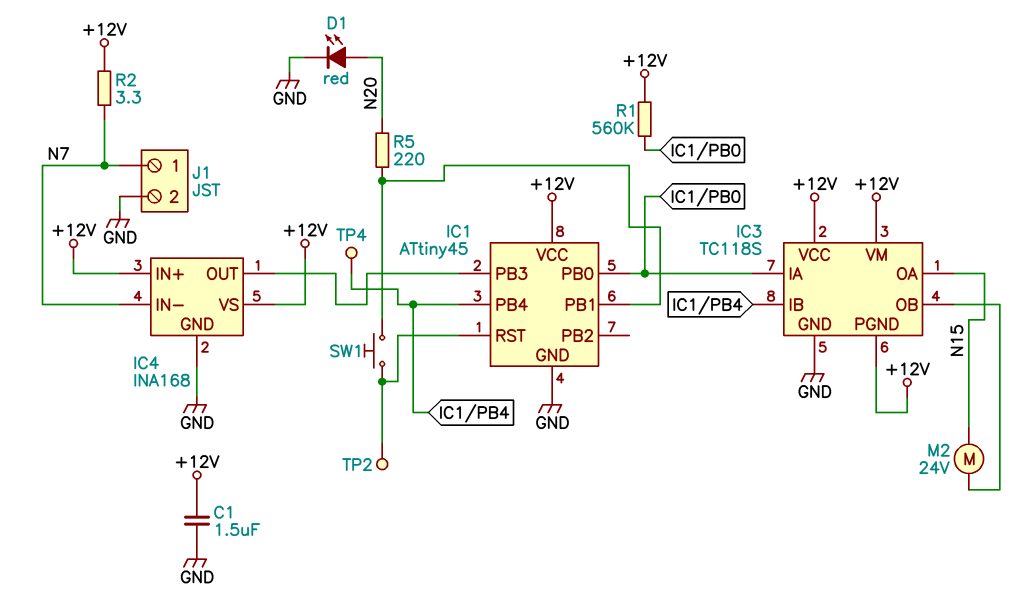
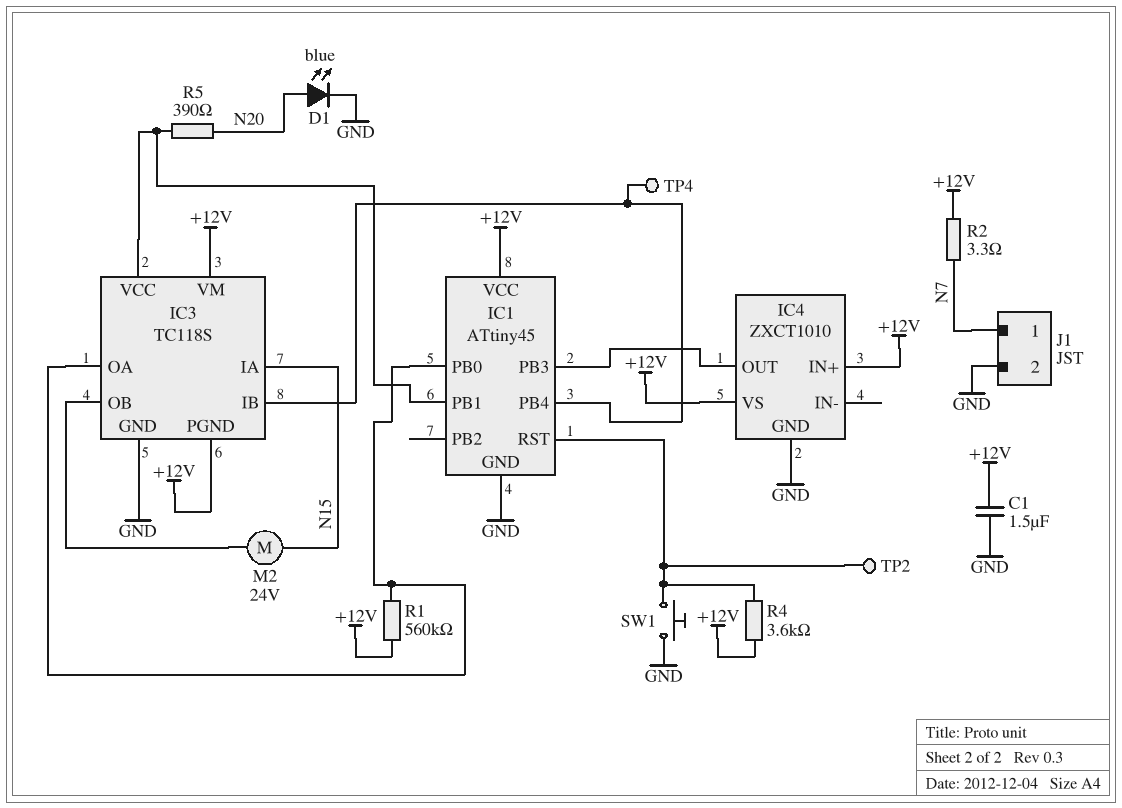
D1: LED red (A N20, K GND) -> LED blue (A N20, K GND)
IC3 pin IA: IC1/PB0 -> N15
IC3 pin OA: N15 -> IC1/PB0
IC3 pin VCC: +12V -> IC1/PB1
IC4: INA168 -> ZXCT1010
IC4 pin IN-: N7 -> none
R4: none -> 3.6k (+12V, IC1/RST)
R5: 220 (IC1/PB1, N20) -> 390 (IC1/PB1, N20)
SW1: button (IC1/PB1, IC1/RST) -> button (GND, IC1/RST)

